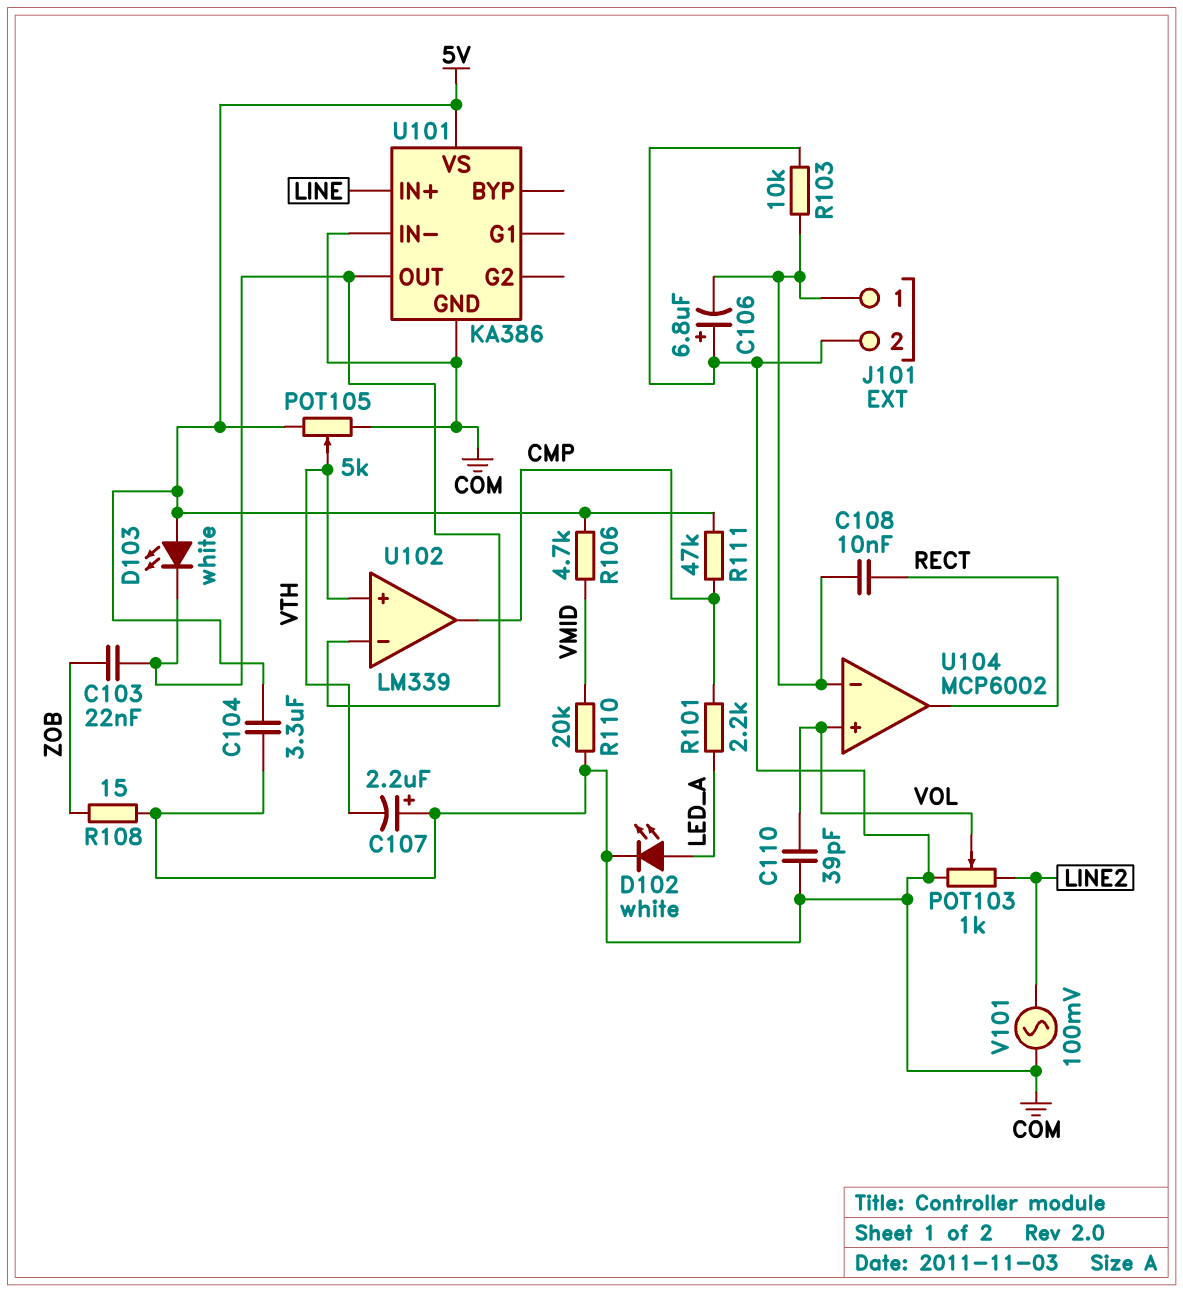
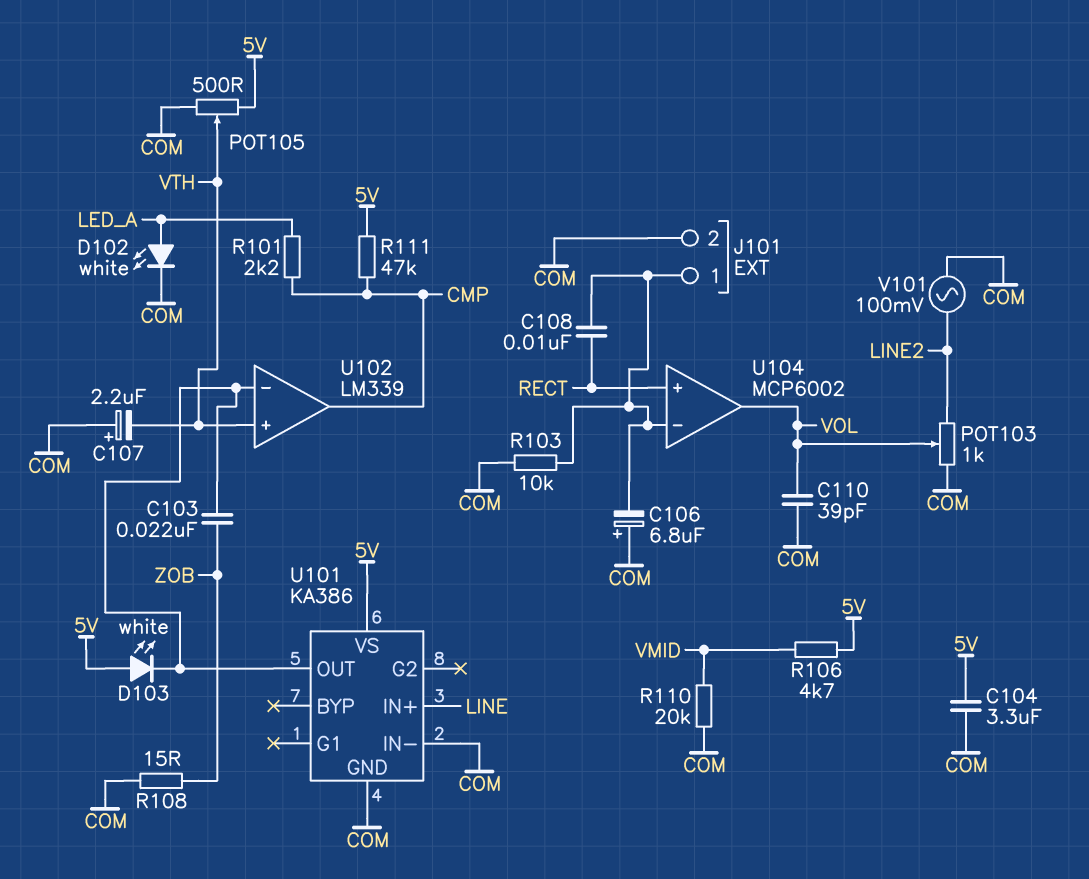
POT105: 5k (5V, COM, wiper VTH) -> 500 (5V, COM, wiper VTH)
U104 pin in+: VOL -> RECT
U104 pin out: RECT -> VOL

